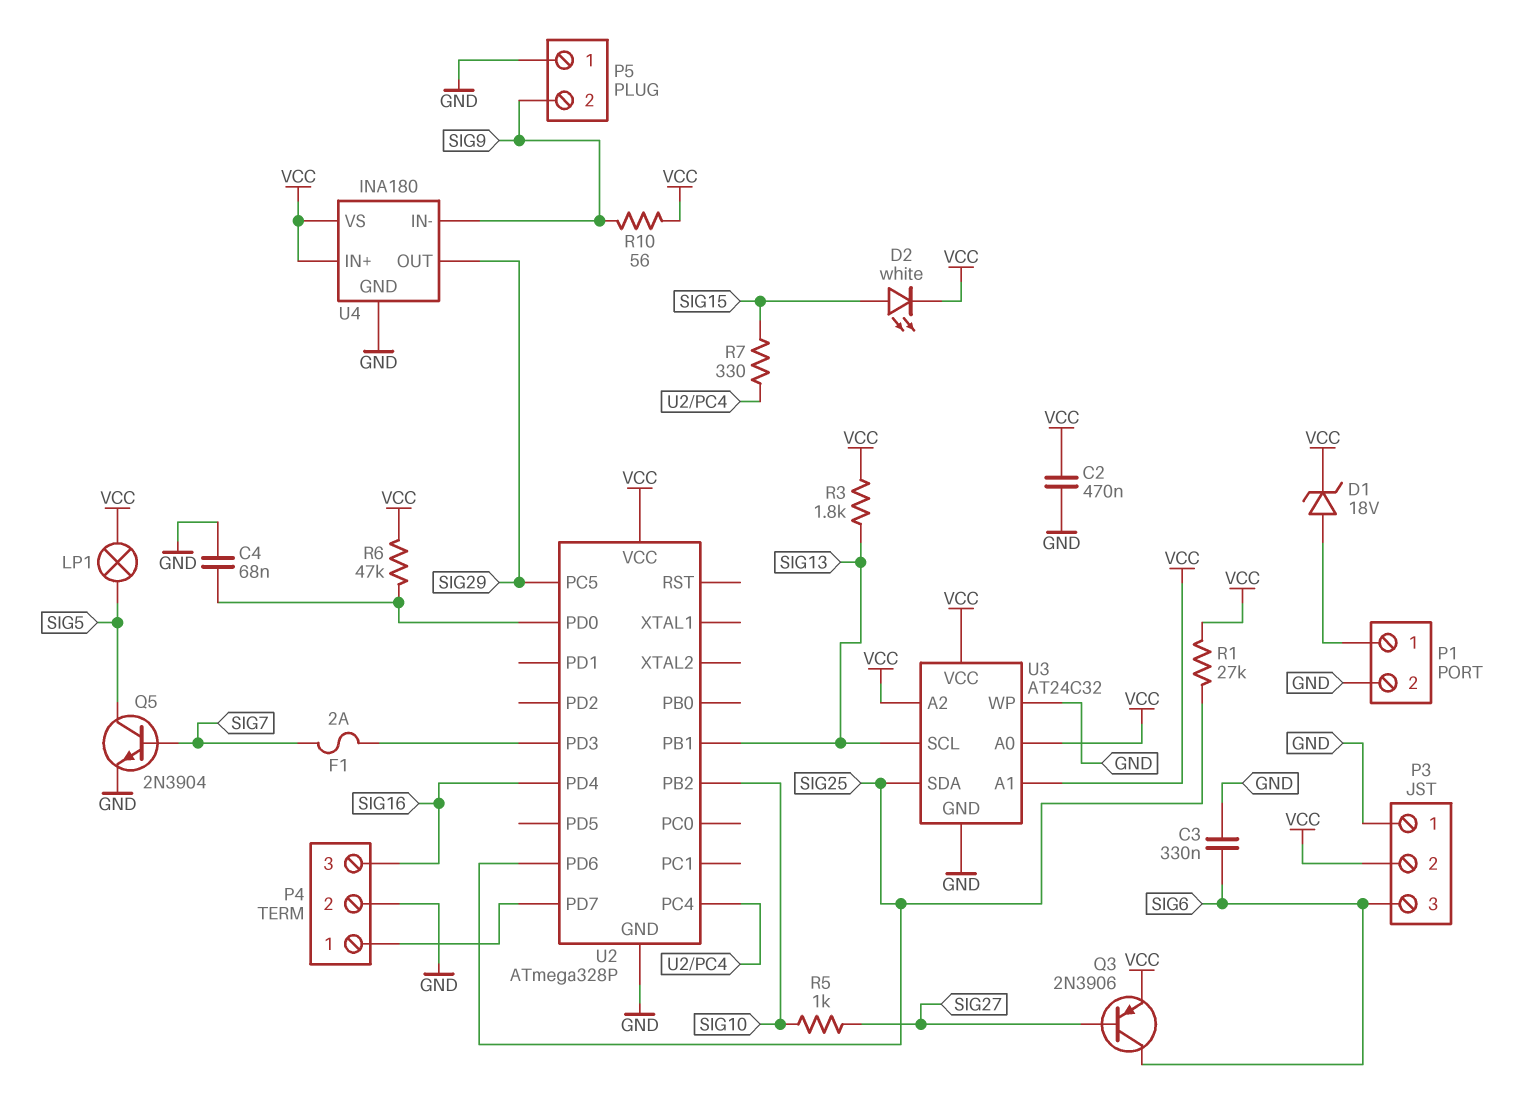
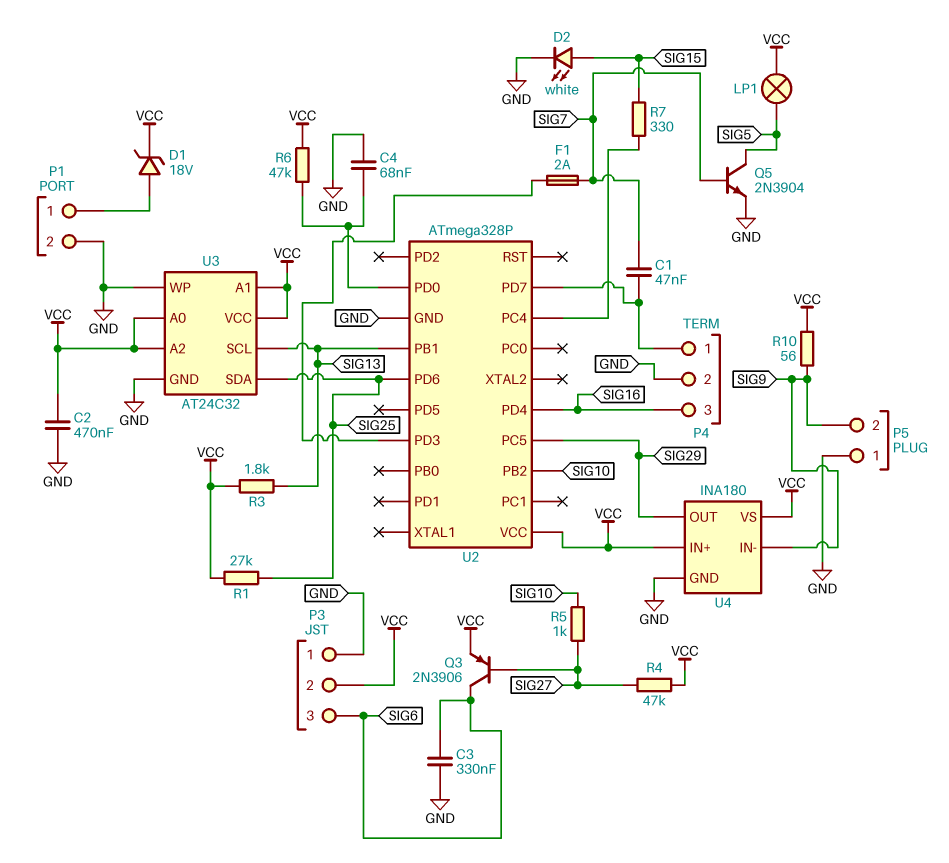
C1: none -> 47nF (P4/1, SIG7)
D2: LED white (A SIG15, K VCC) -> LED white (A SIG15, K GND)
R4: none -> 47k (SIG27, VCC)

